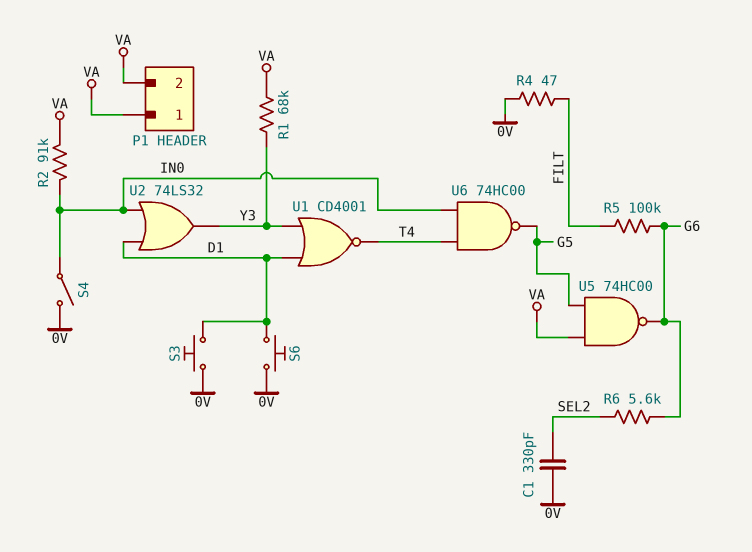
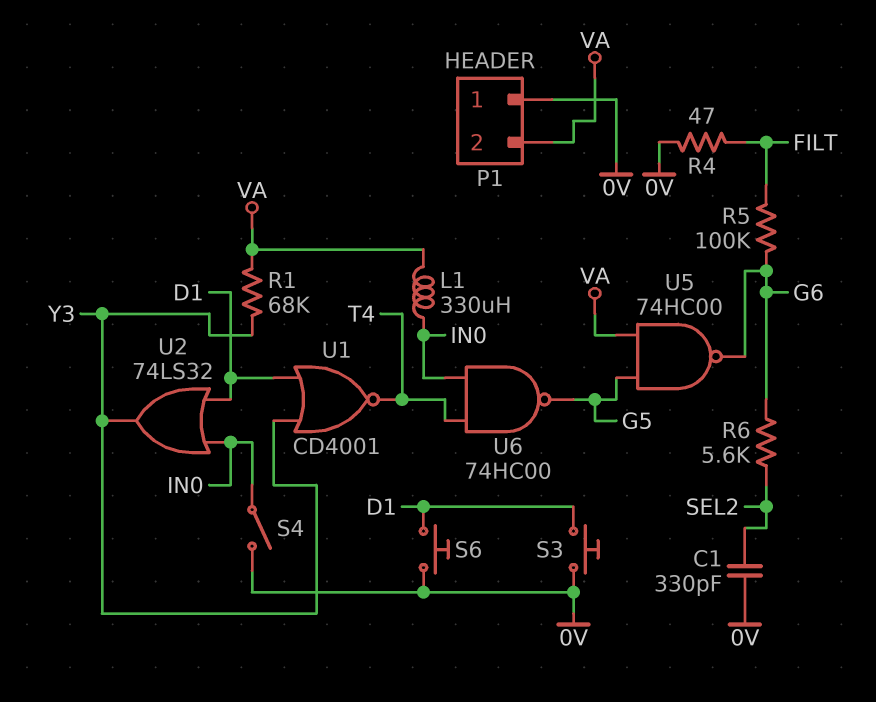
L1: none -> 330uH (IN0, VA)
P1 pin 1: VA -> 0V
R2: 91k (IN0, VA) -> none

